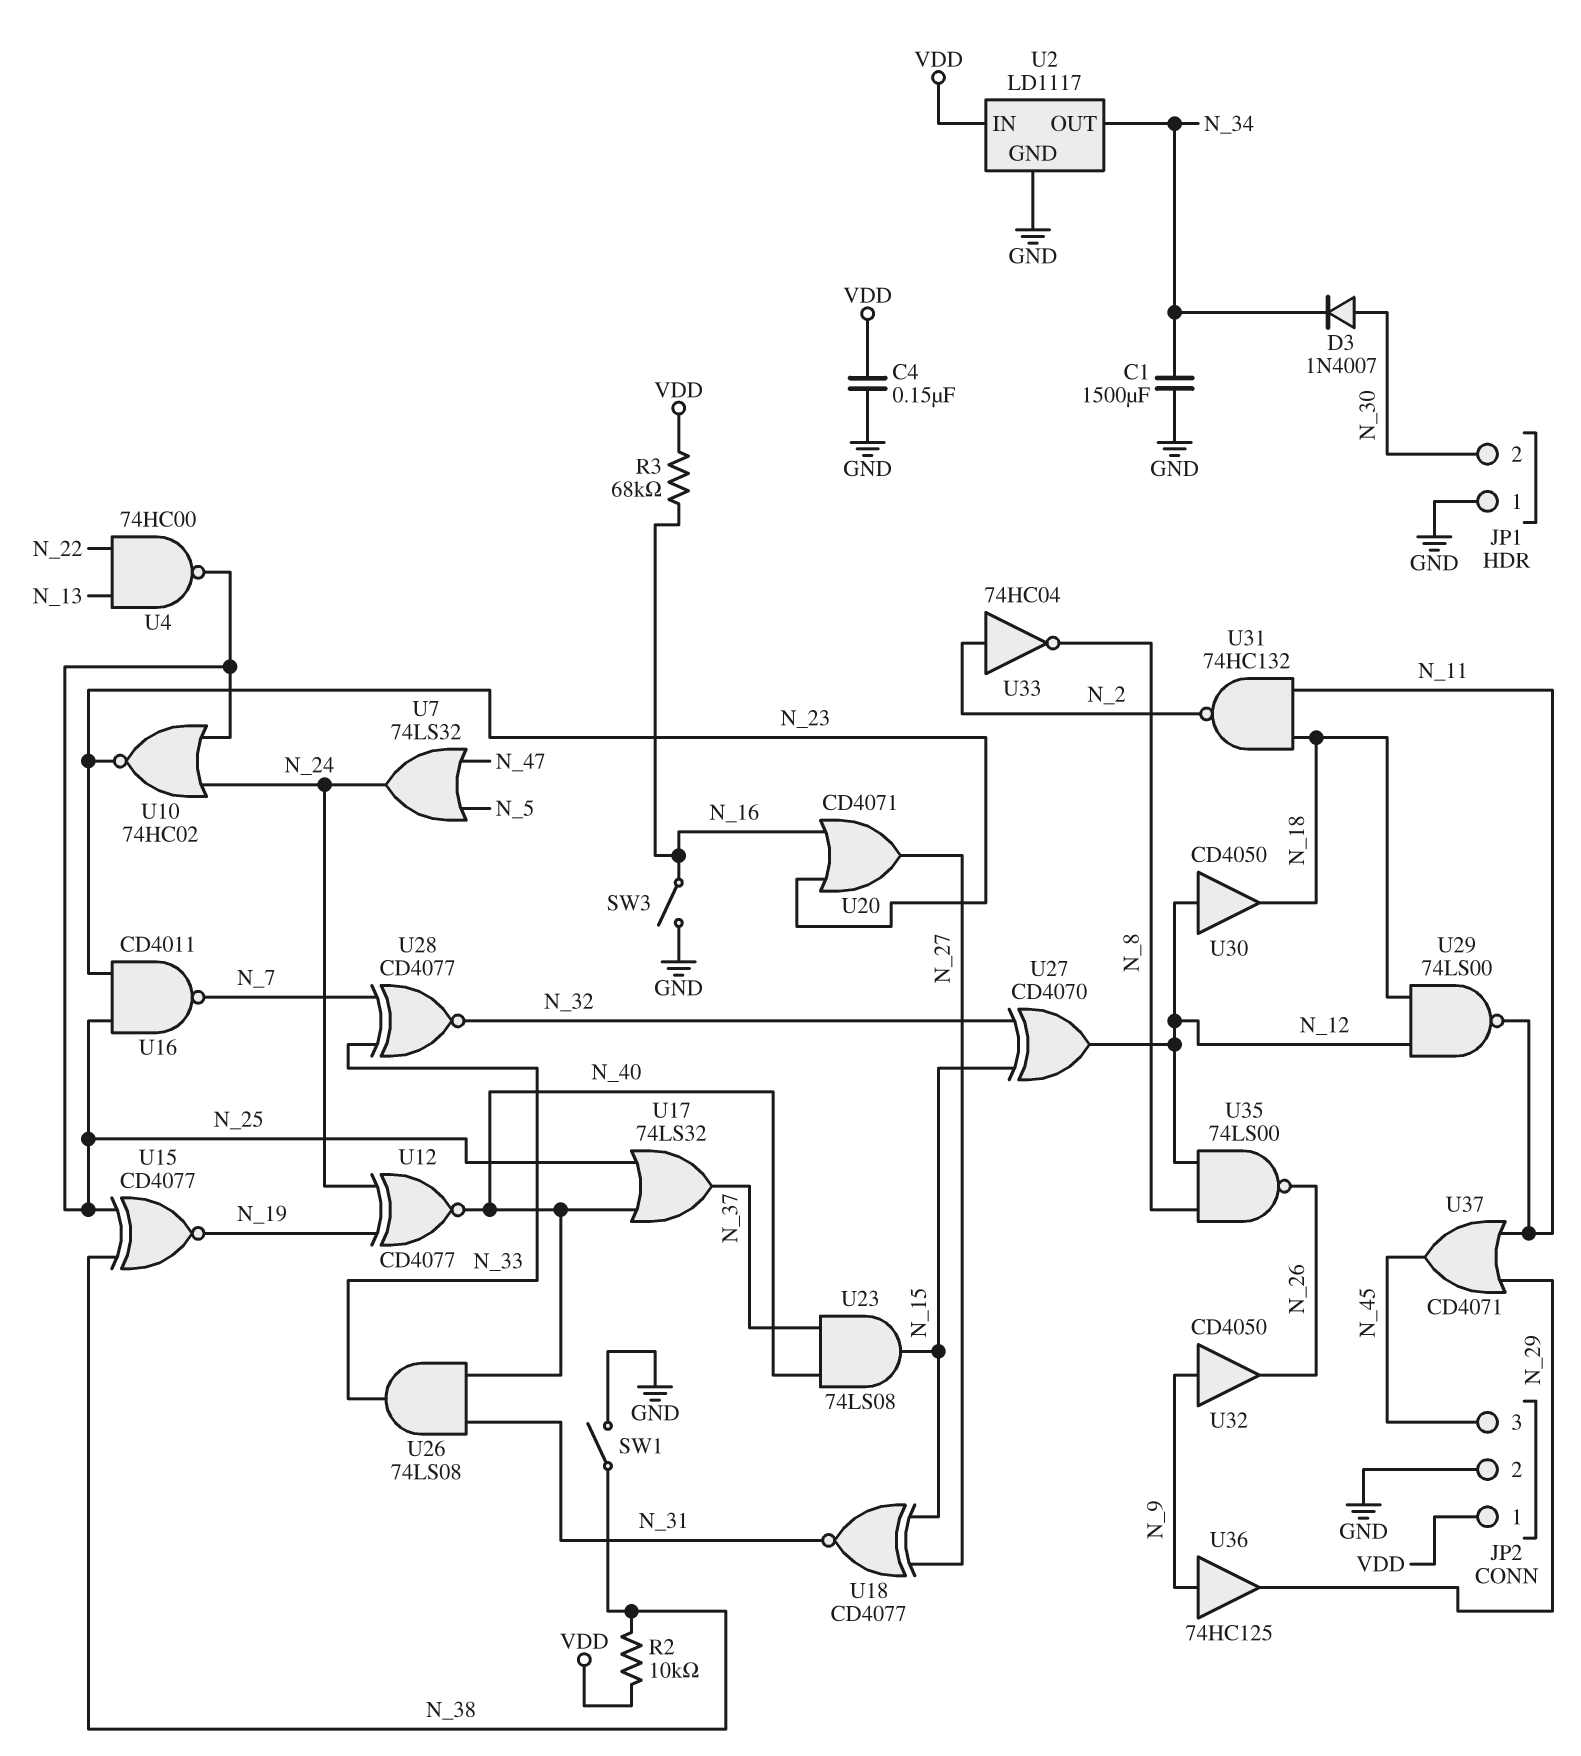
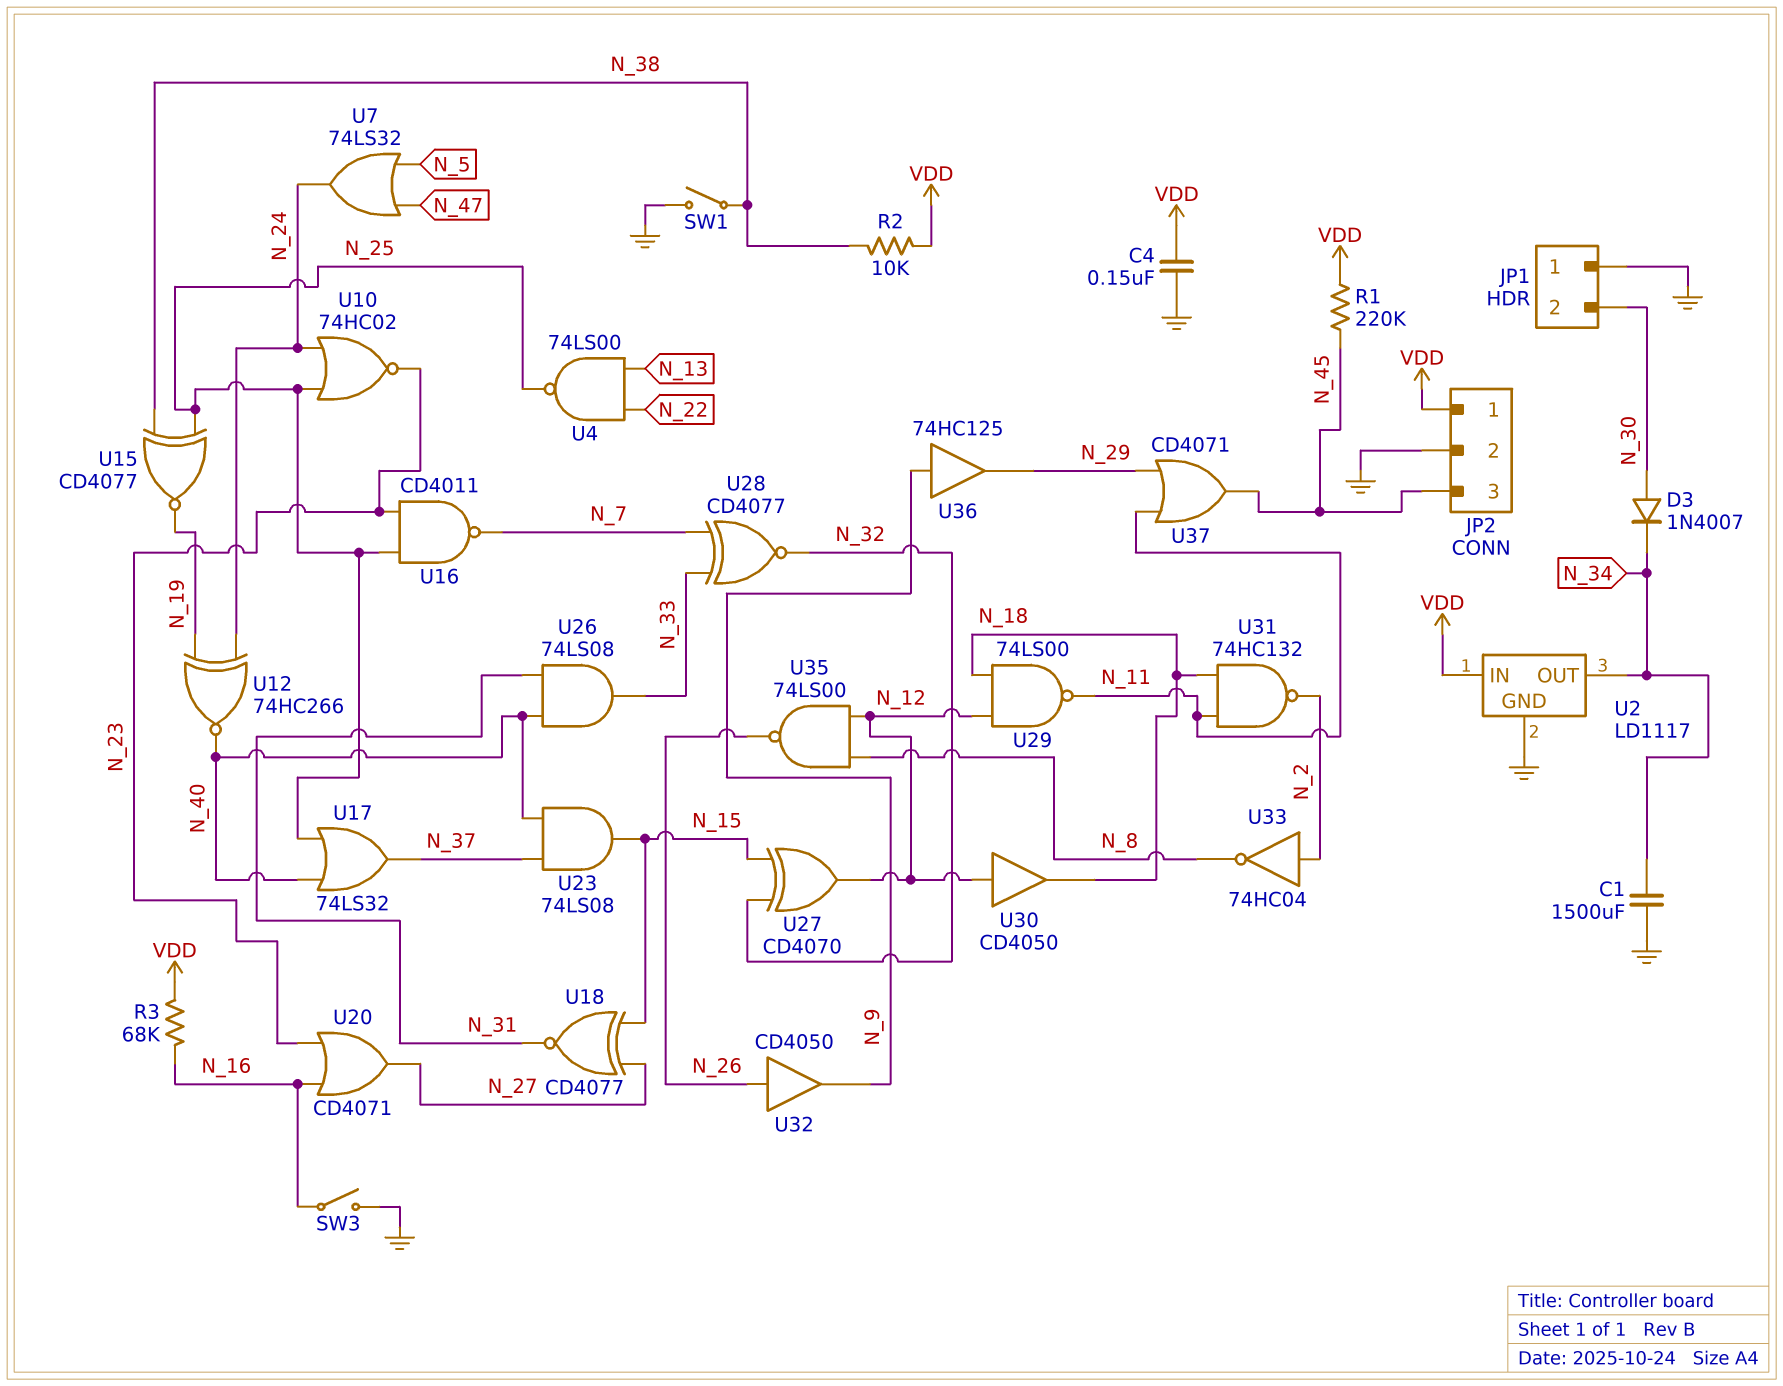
R1: none -> 220k (N_45, VDD)
U4: NAND 74HC00 (in N_13, in N_22, out N_25) -> NAND 74LS00 (in N_13, in N_22, out N_25)
U12: XNOR CD4077 (in N_19, in N_24, out N_40) -> XNOR 74HC266 (in N_19, in N_24, out N_40)
U32: buffer CD4050 (in N_9, out N_26) -> buffer CD4050 (in N_26, out N_9)

